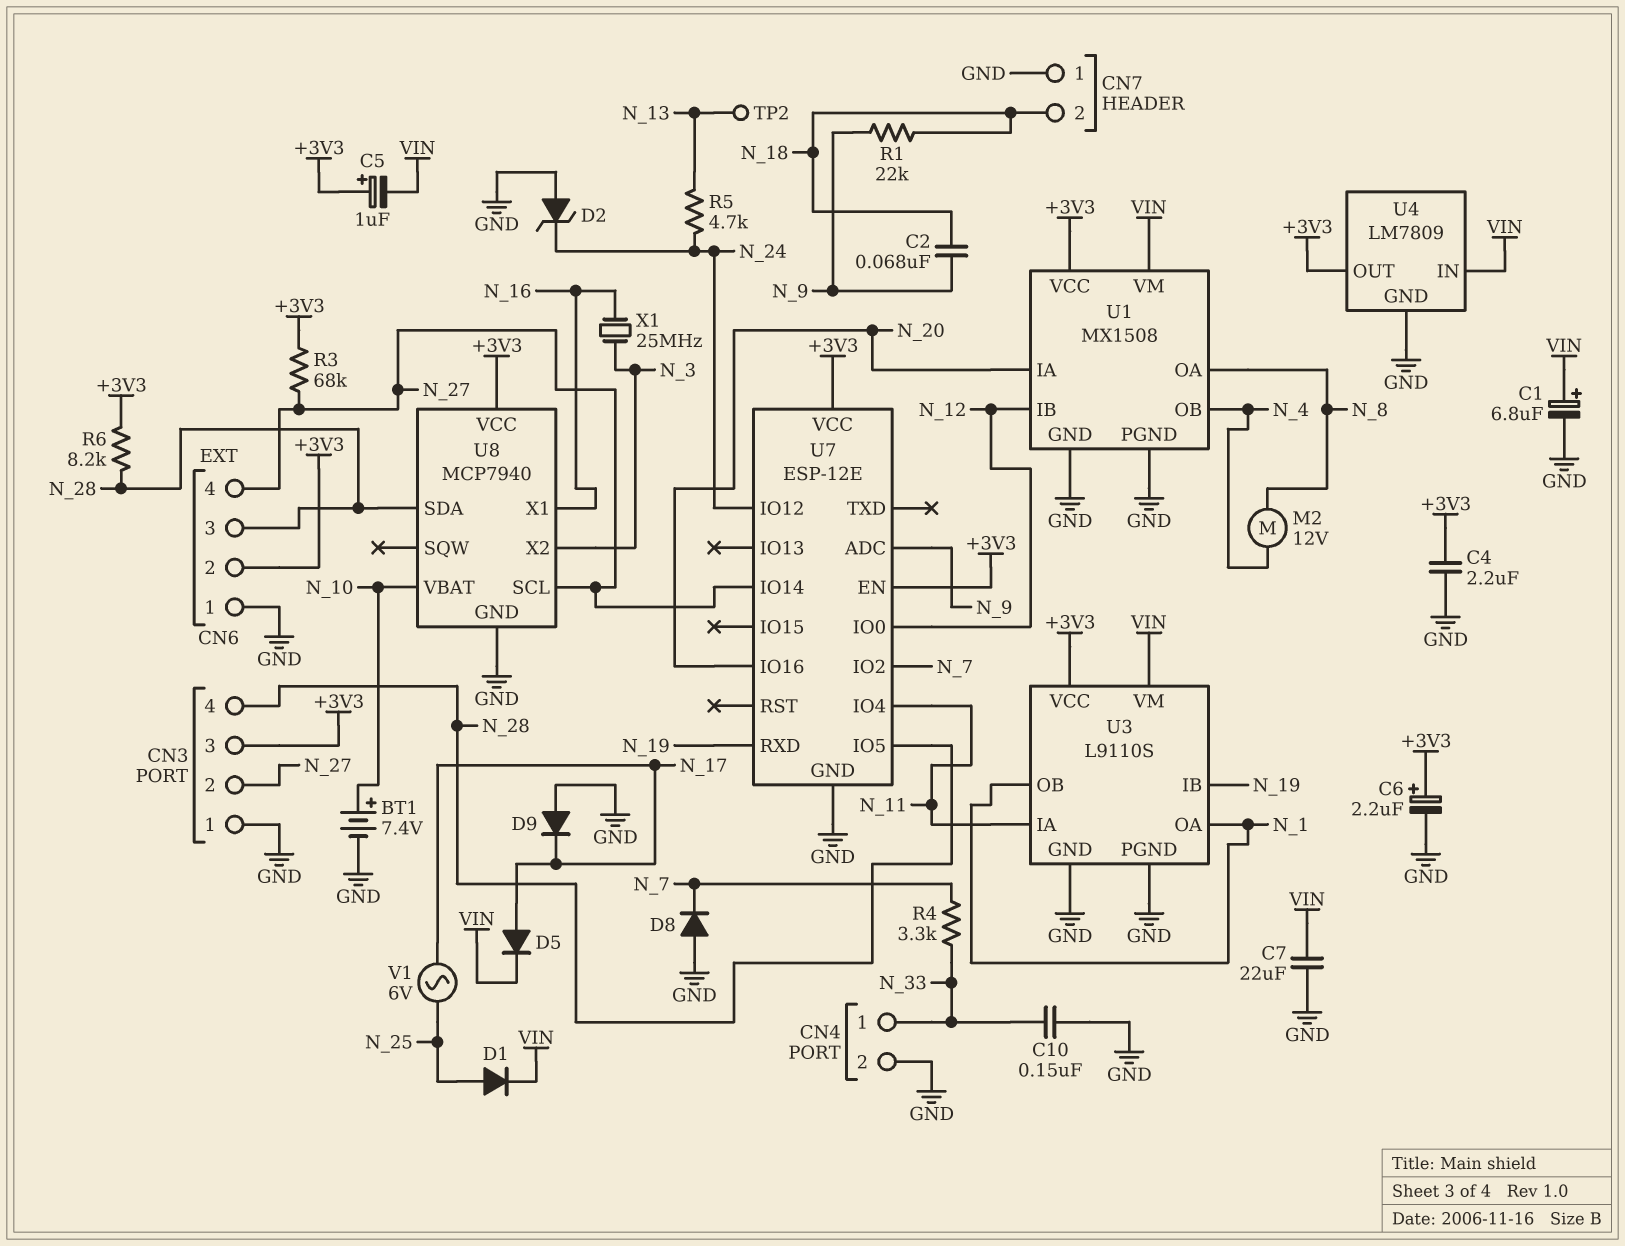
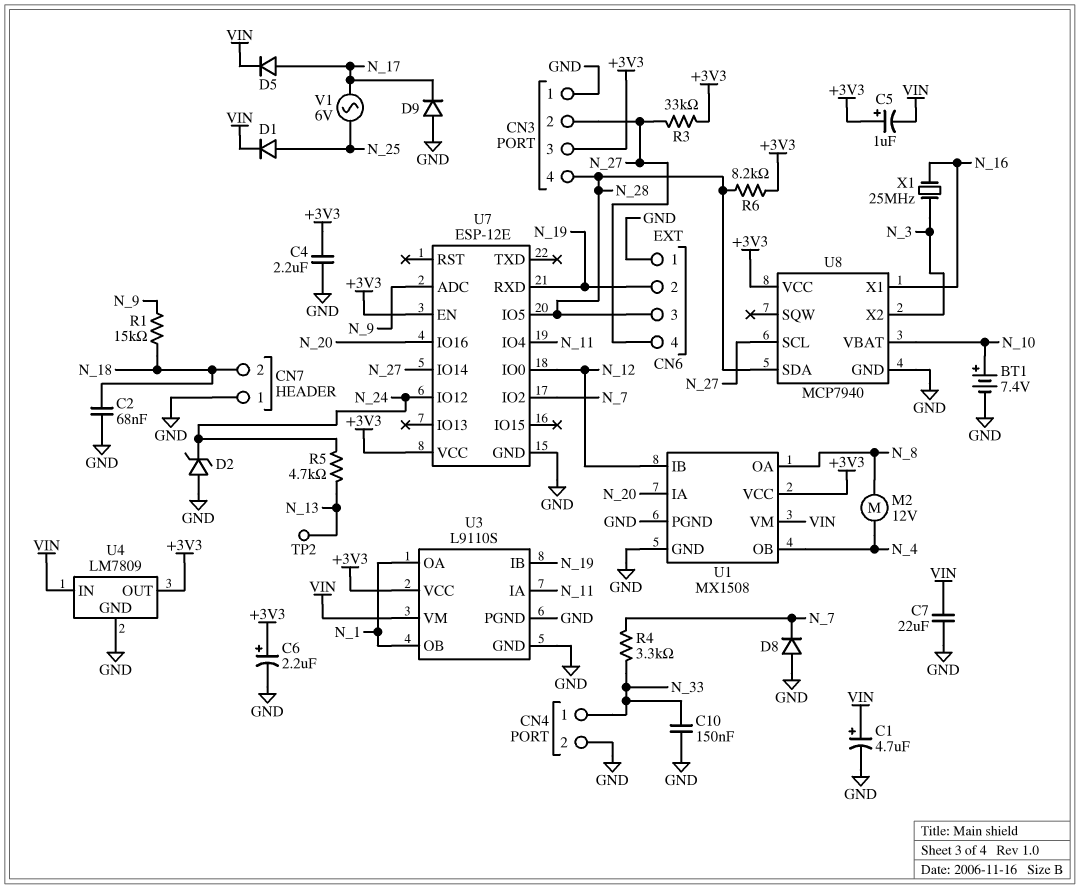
C1: 6.8uF (plus VIN, minus GND) -> 4.7uF (plus VIN, minus GND)
C2: 68nF (N_9, N_18) -> 68nF (GND, N_18)
CN6 pin 2: +3V3 -> N_19
R1: 22k (N_9, N_18) -> 15k (N_9, N_18)
R3: 68k (+3V3, N_27) -> 33k (+3V3, N_27)

